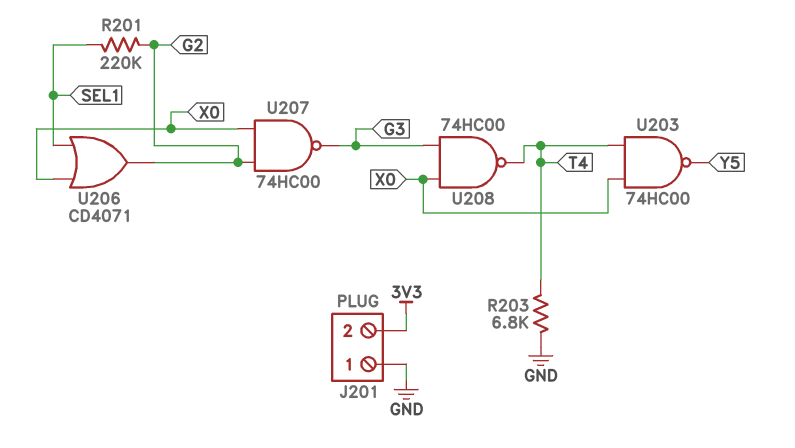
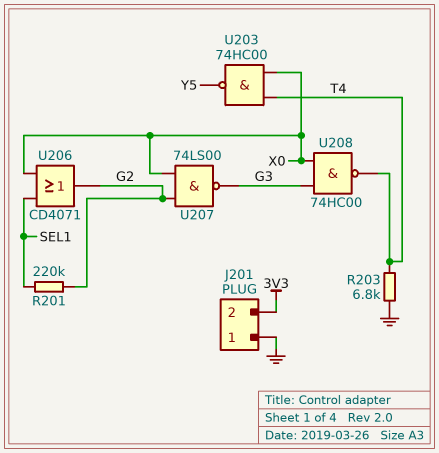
U207: NAND 74HC00 (in G2, in X0, out G3) -> NAND 74LS00 (in G2, in X0, out G3)

